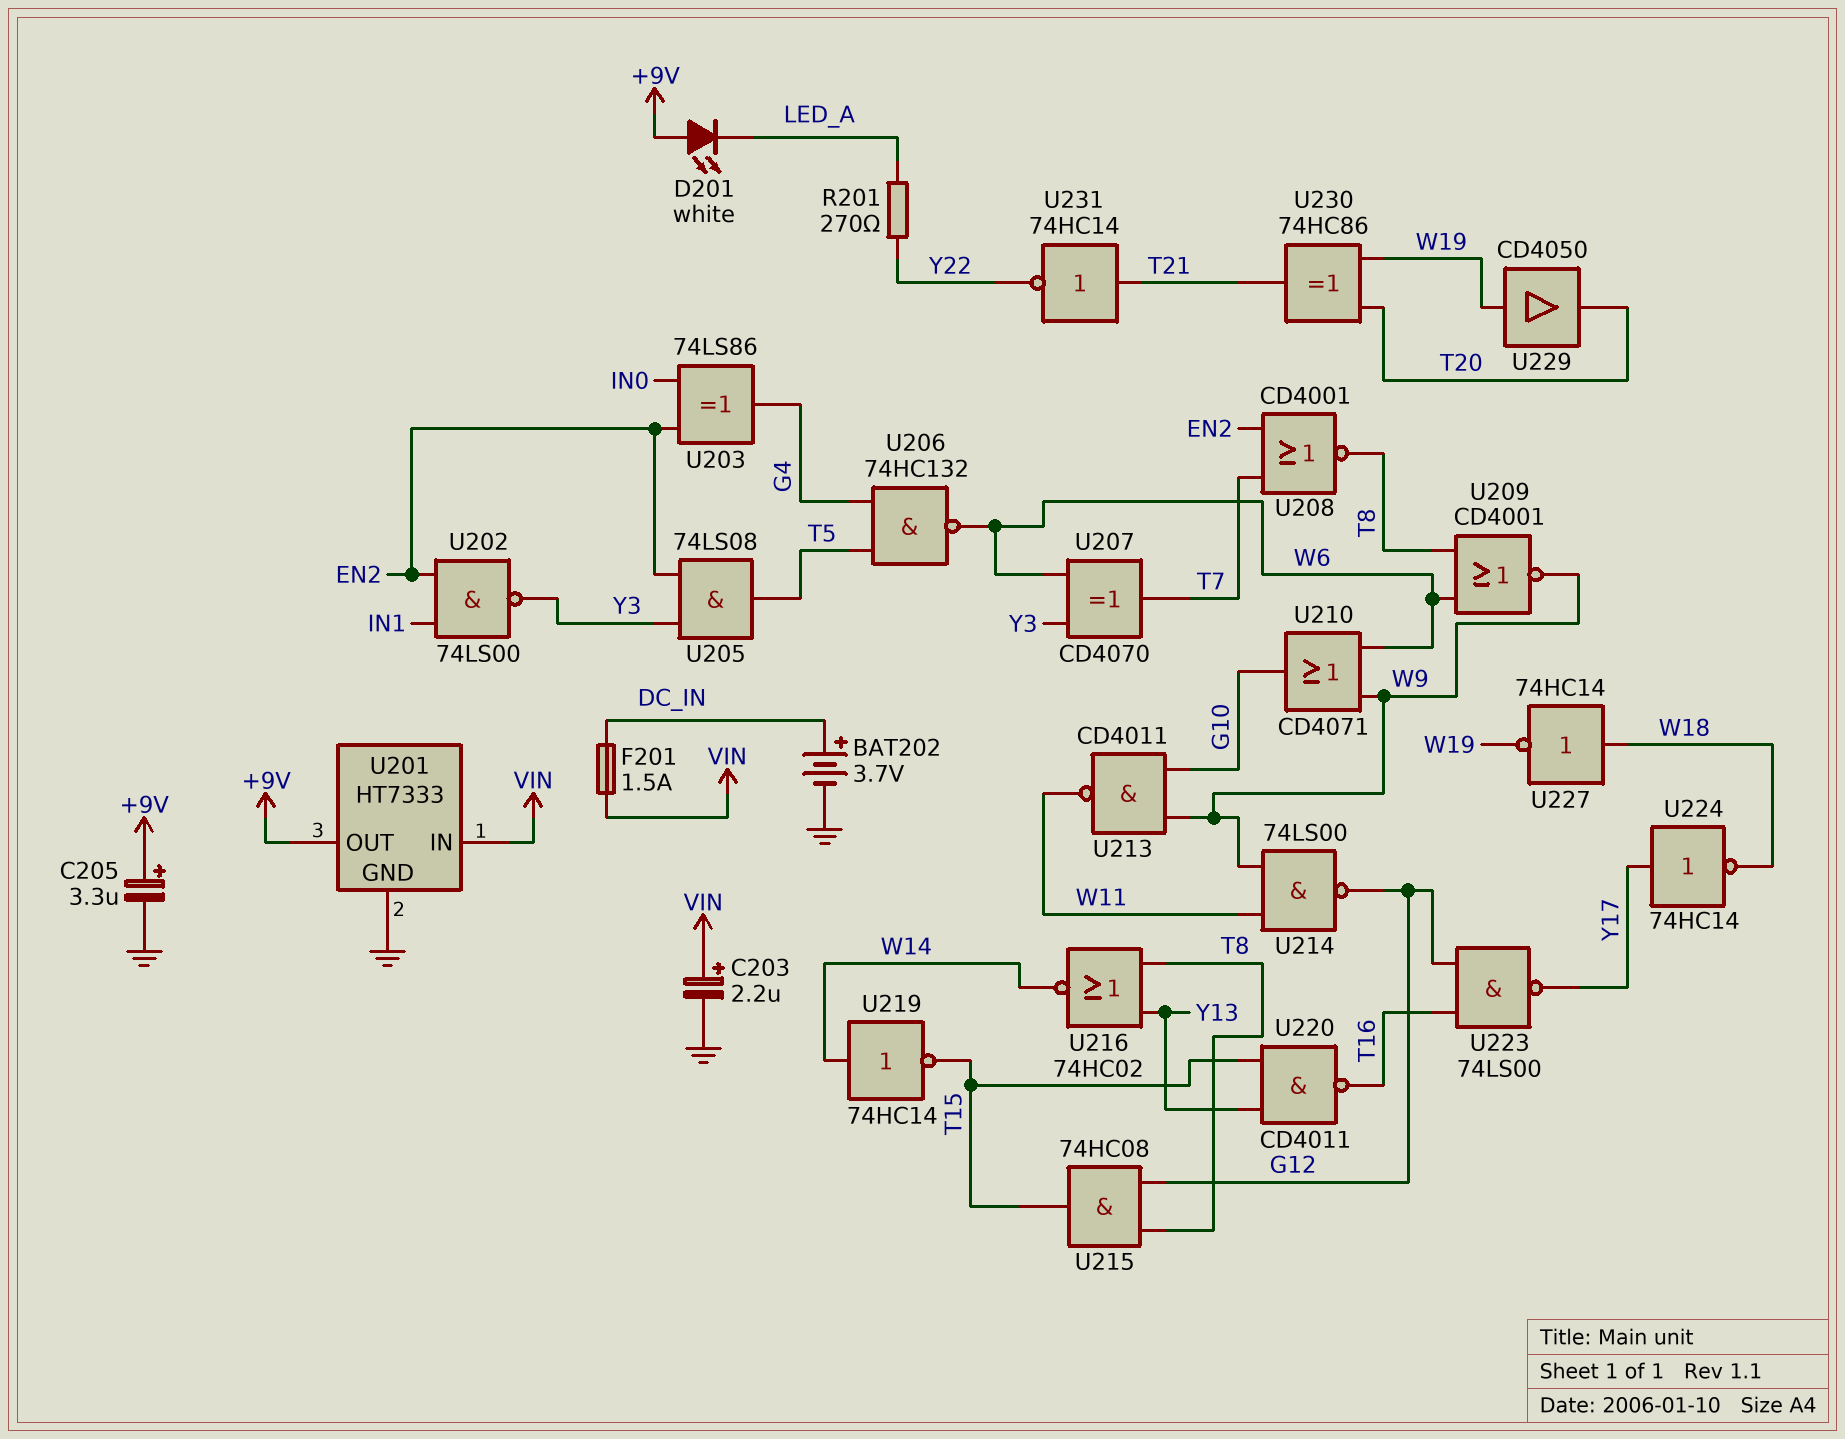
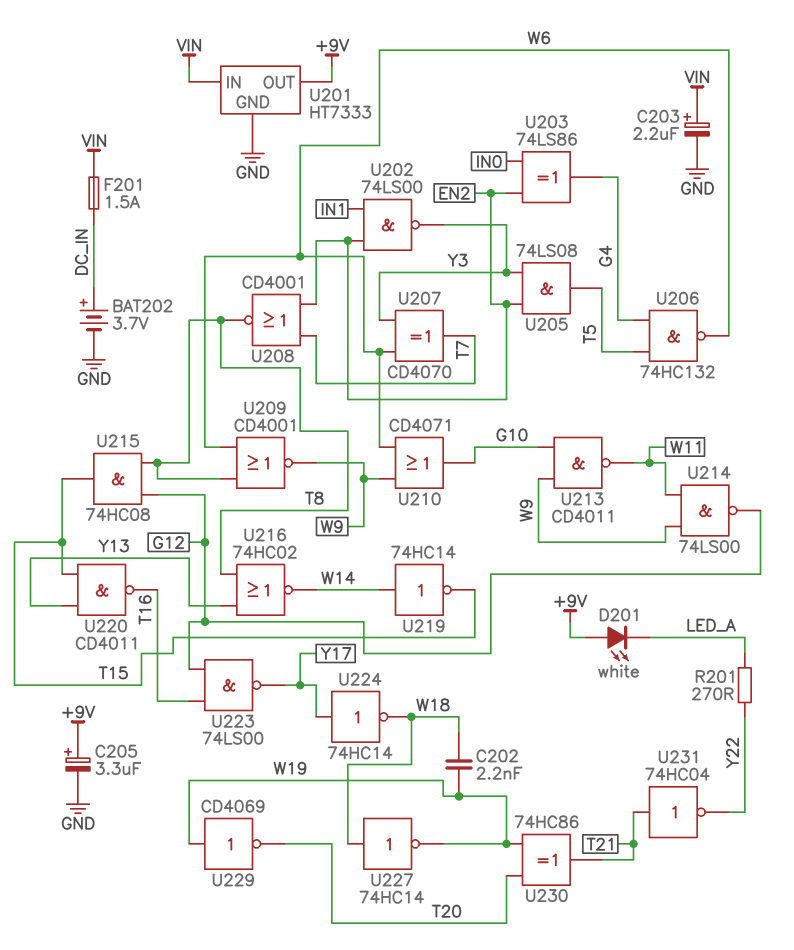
C202: none -> 2.2nF (W18, W19)
U229: buffer CD4050 (in W19, out T20) -> NOT CD4069 (in W19, out T20)
U231: NOT 74HC14 (in T21, out Y22) -> NOT 74HC04 (in T21, out Y22)

